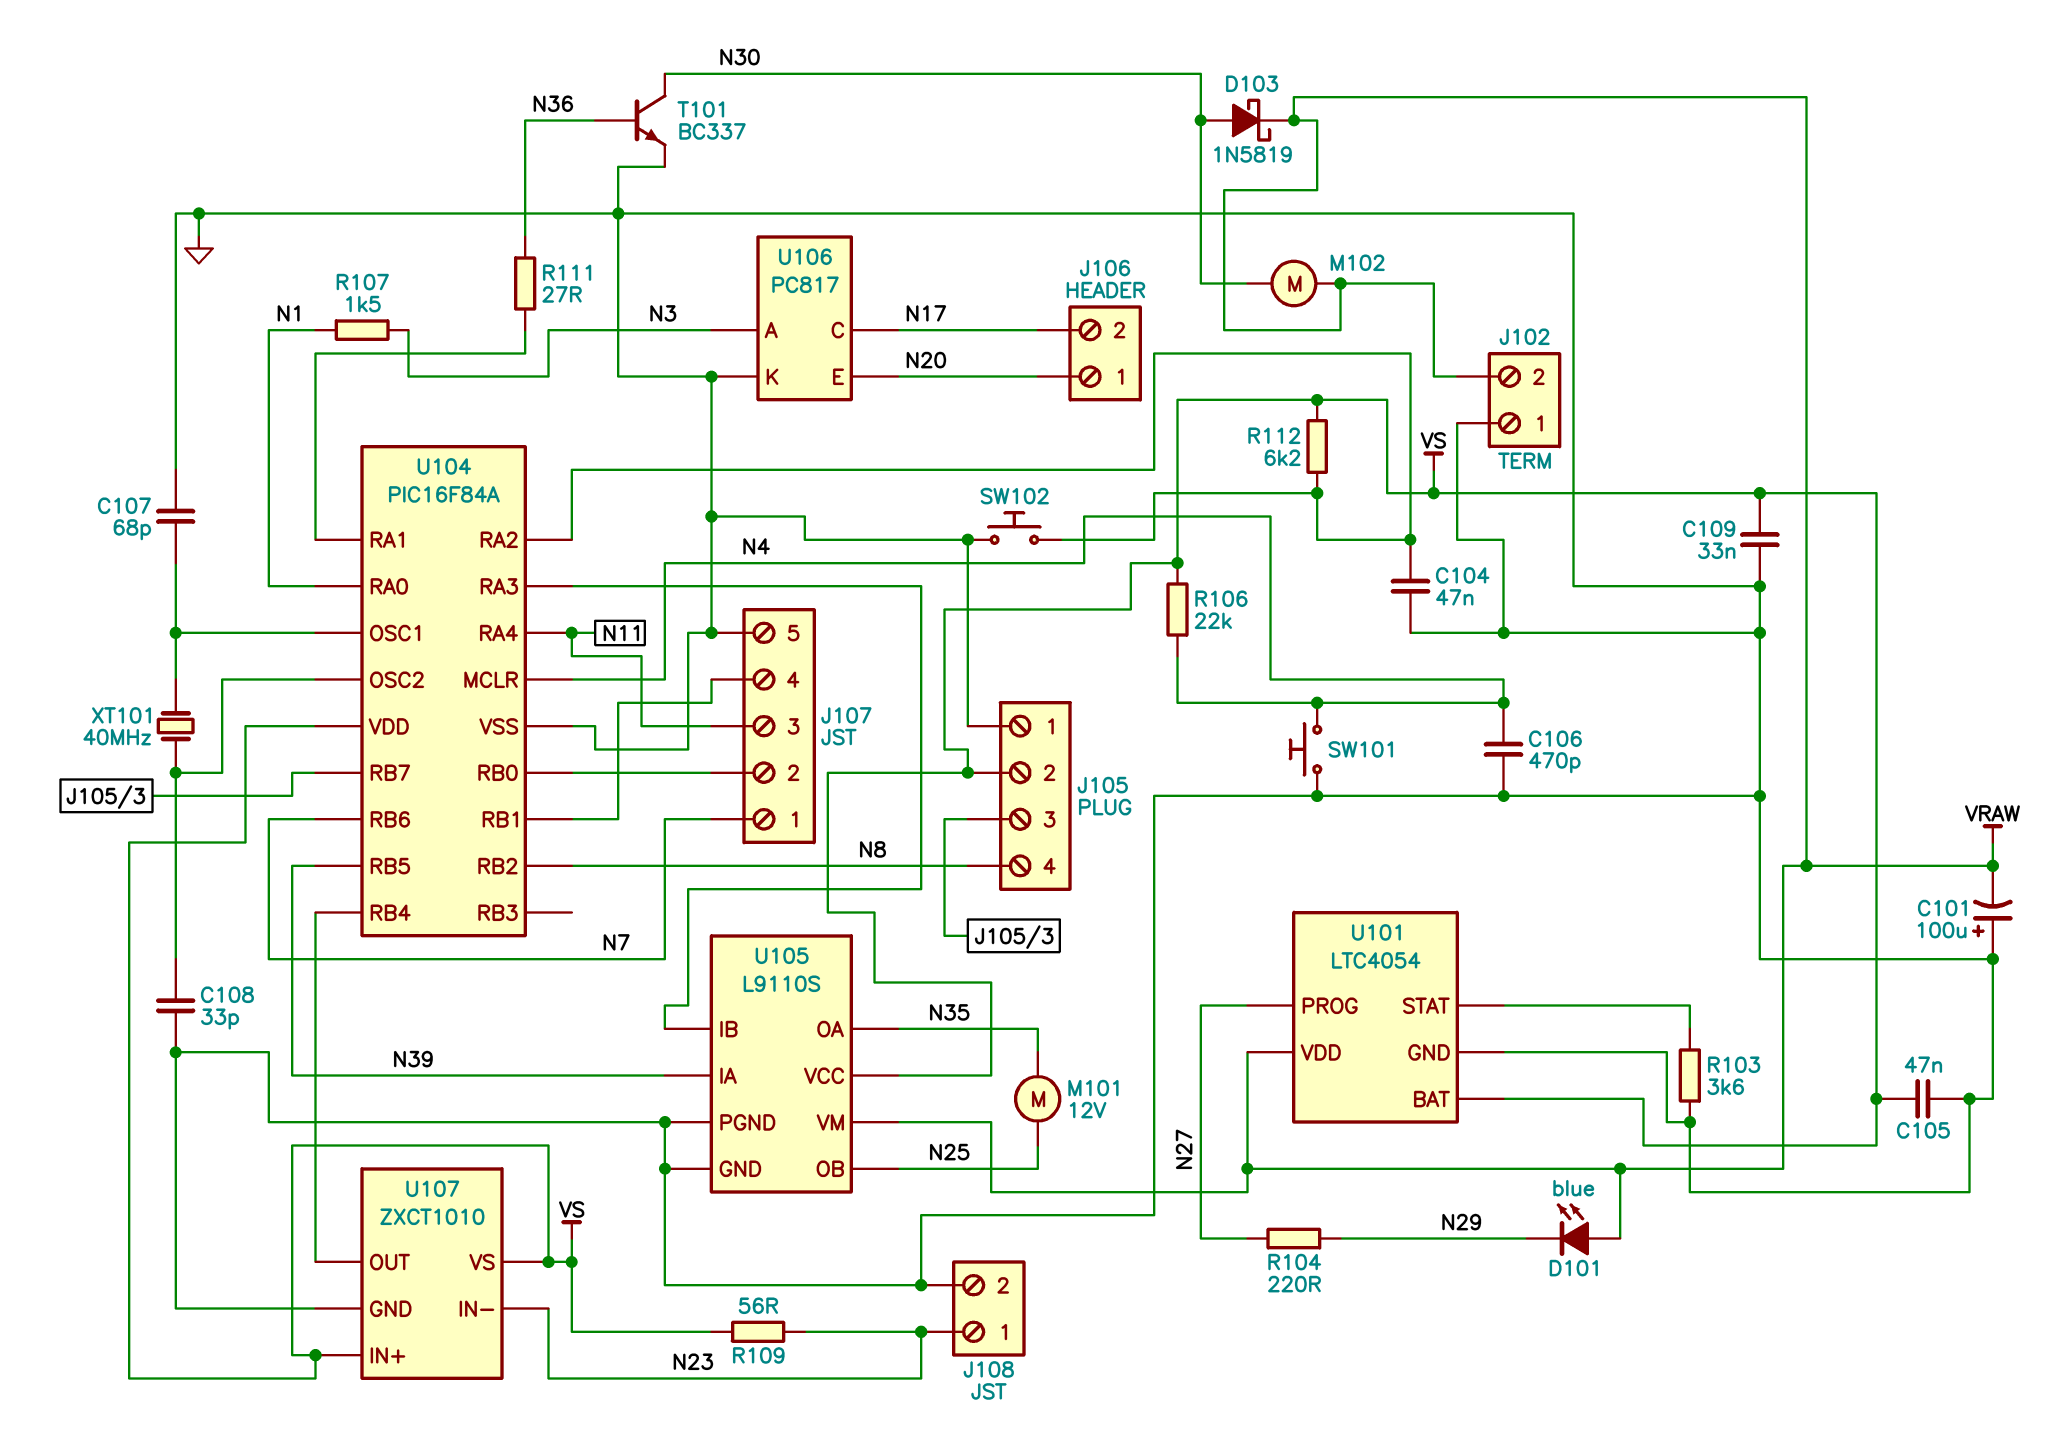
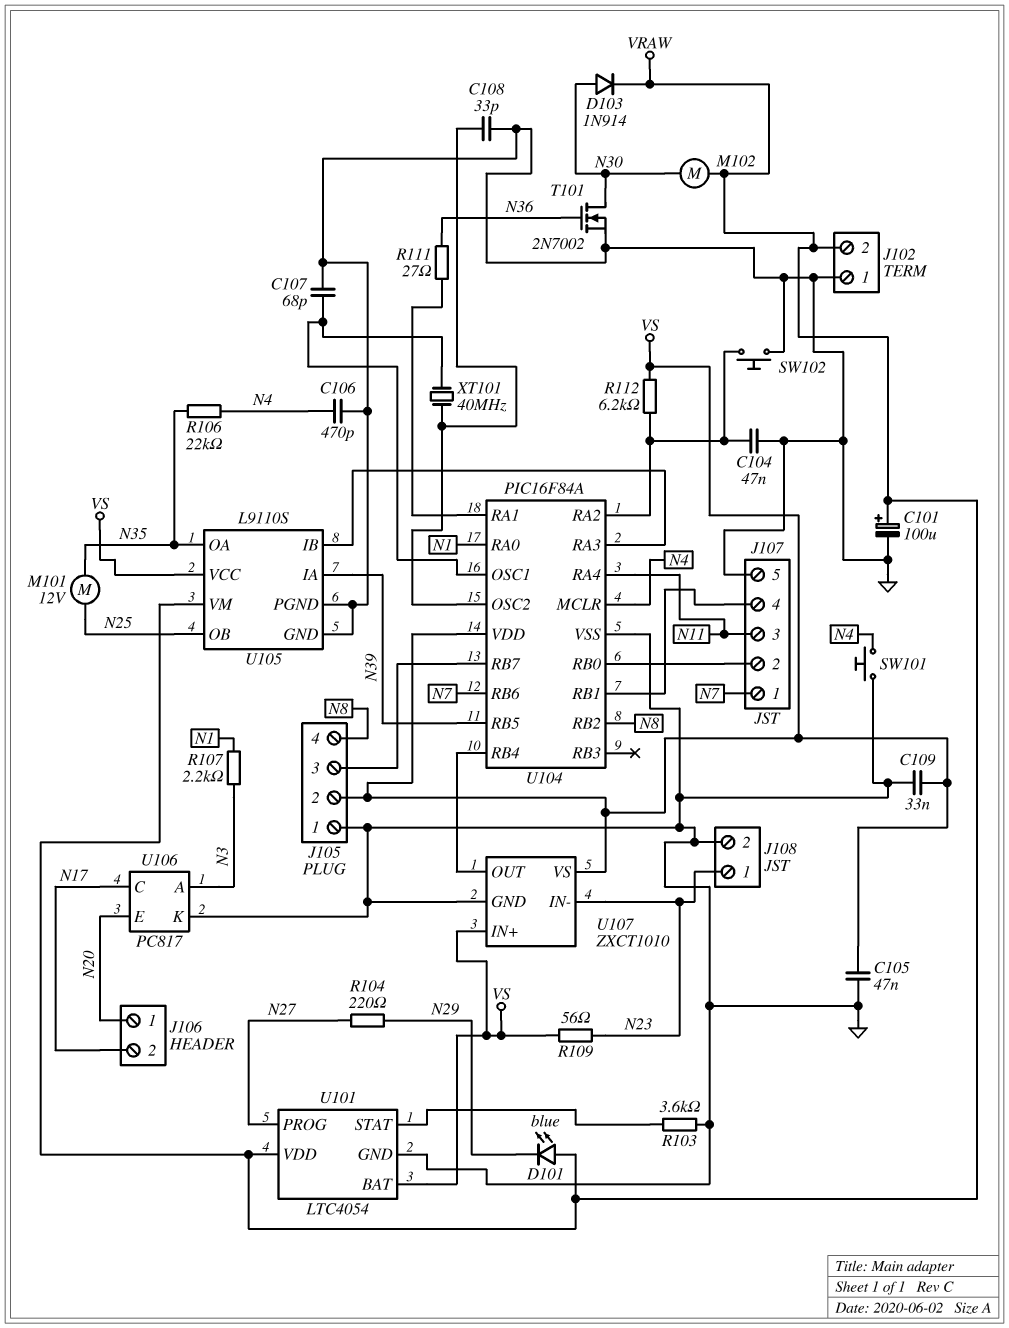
C101: 100uF (plus GND, minus VRAW) -> 100uF (plus VRAW, minus GND)
D103: schottky 1N5819 (A N30, K VRAW) -> diode 1N914 (A N30, K VRAW)
R106: 22k (N4, VS) -> 22k (N4, N35)
R107: 1.5k (N1, N3) -> 2.2k (N1, N3)
T101: NPN BC337 (B N36, C N30, E GND) -> NMOS 2N7002 (G N36, D N30, S GND)

